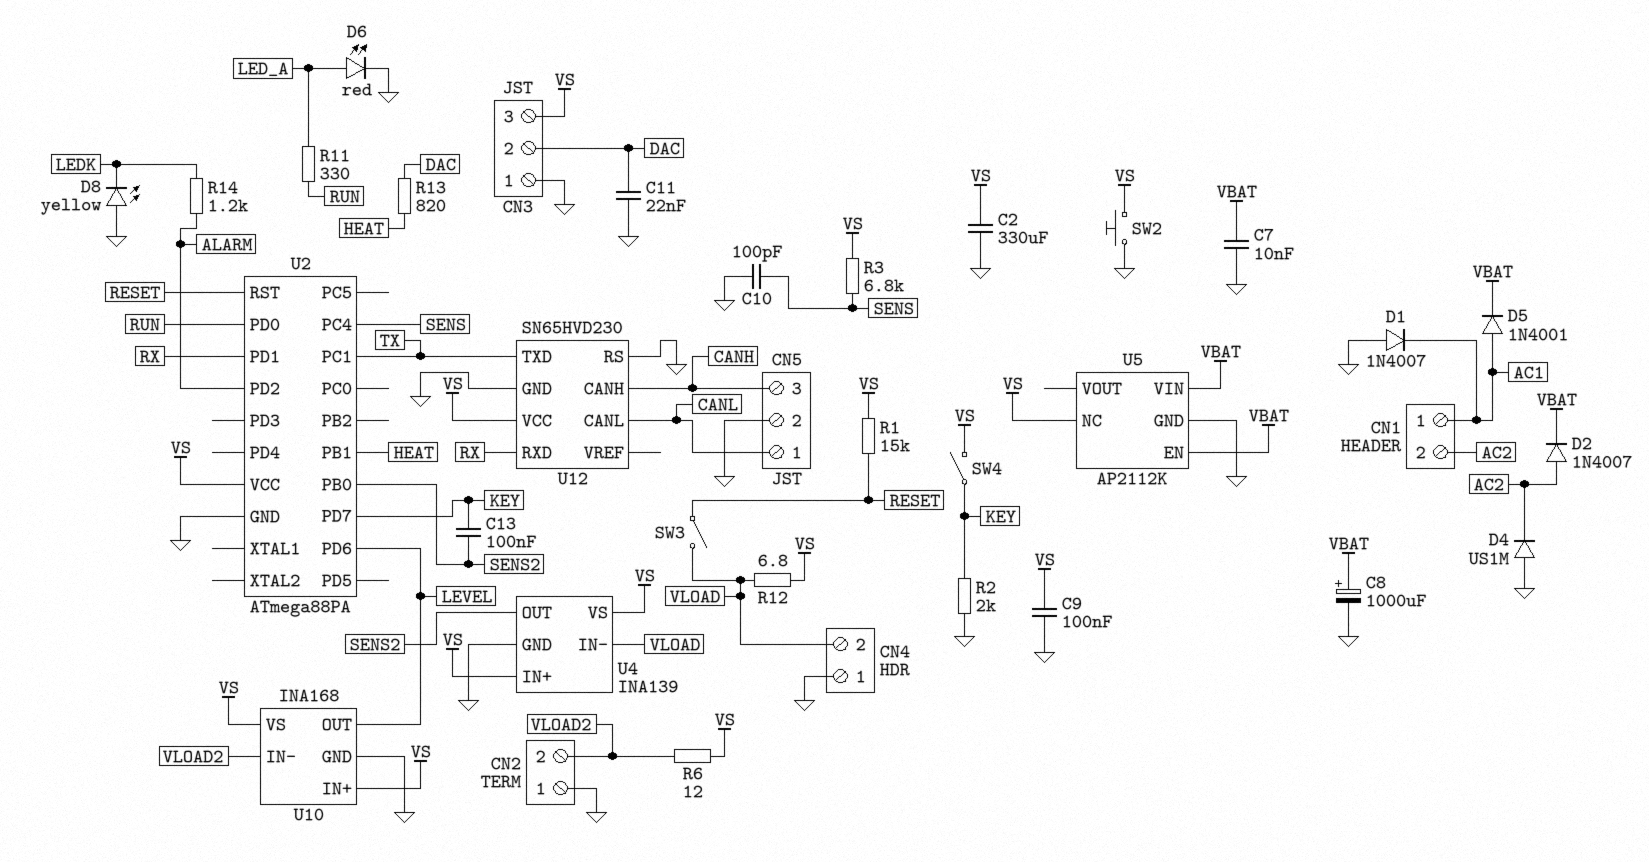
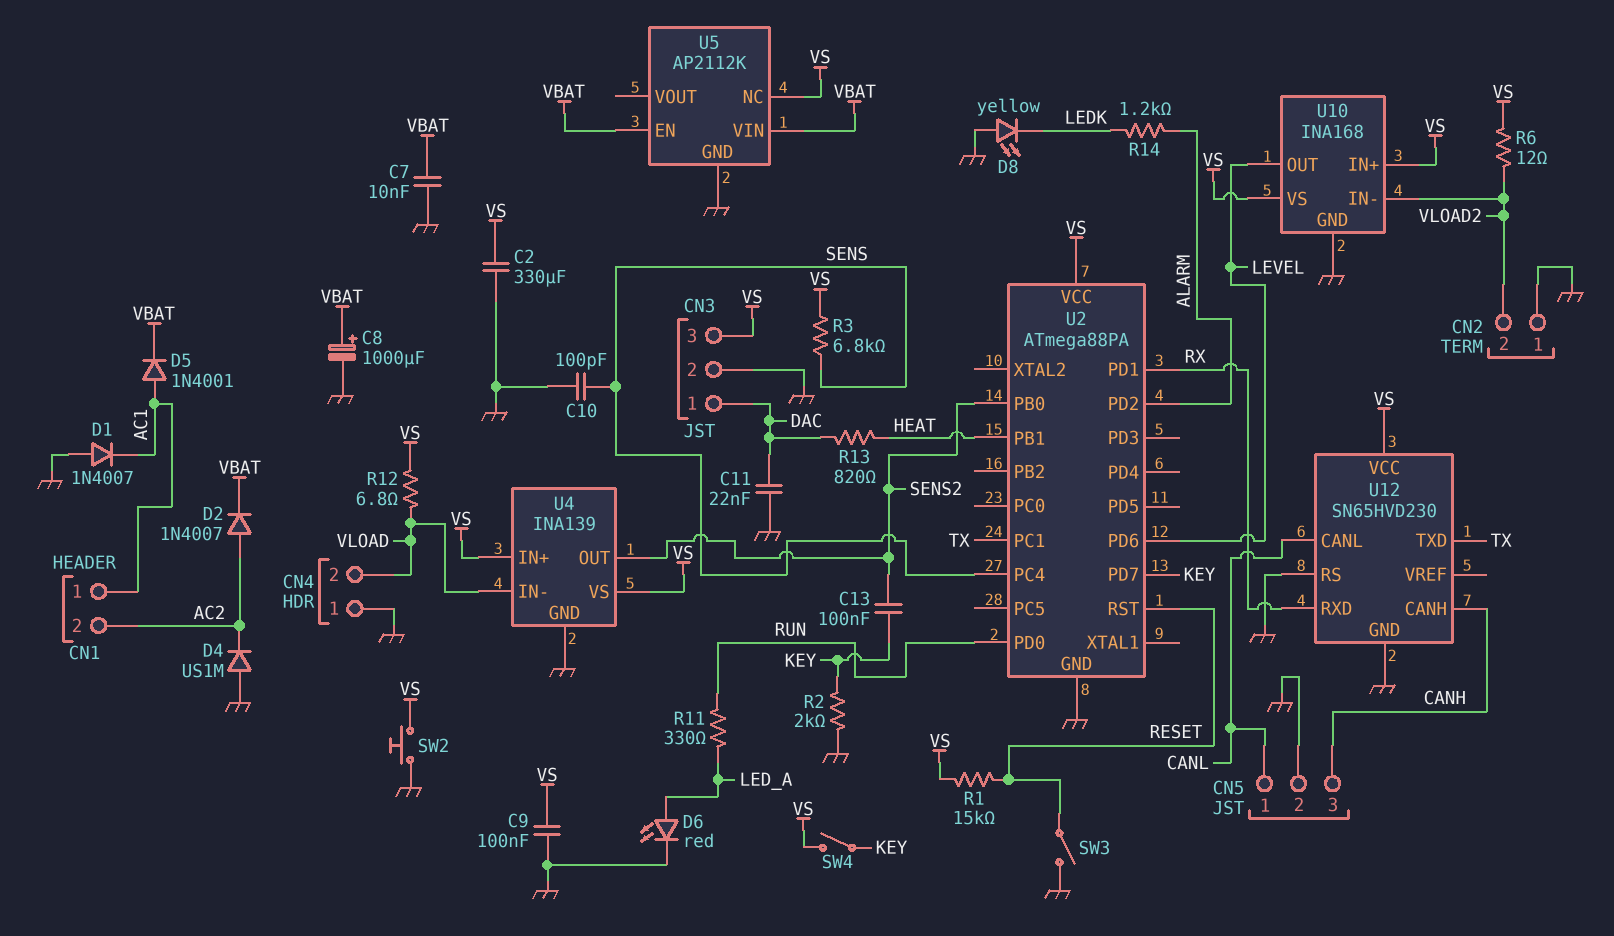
CN3 pin 1: GND -> DAC
CN3 pin 2: DAC -> GND
SW3: switch (RESET, VLOAD) -> switch (GND, RESET)

